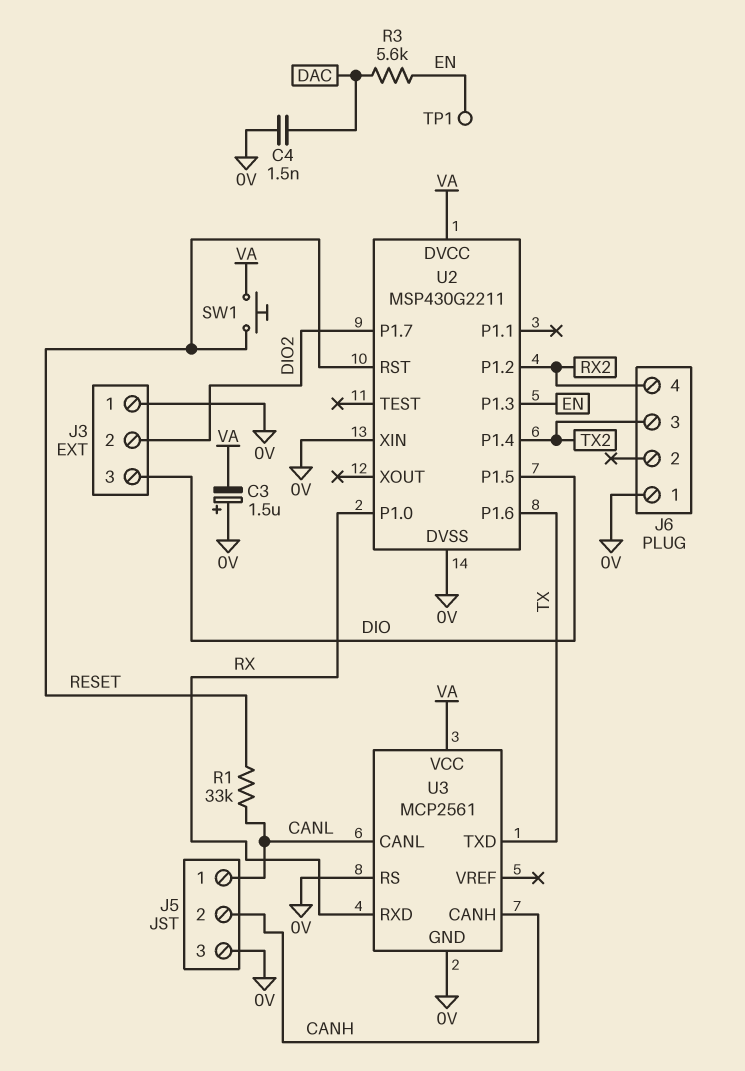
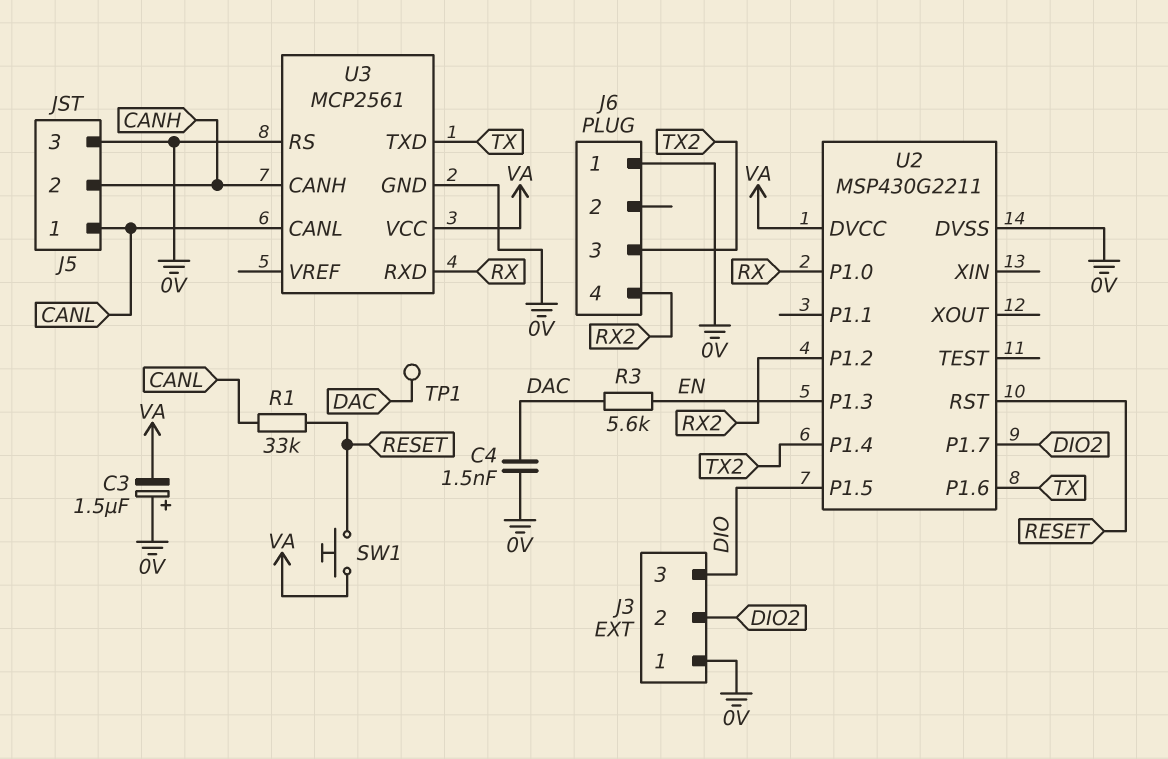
TP1: test point (EN) -> test point (DAC)
U2 pin XIN: 0V -> none

